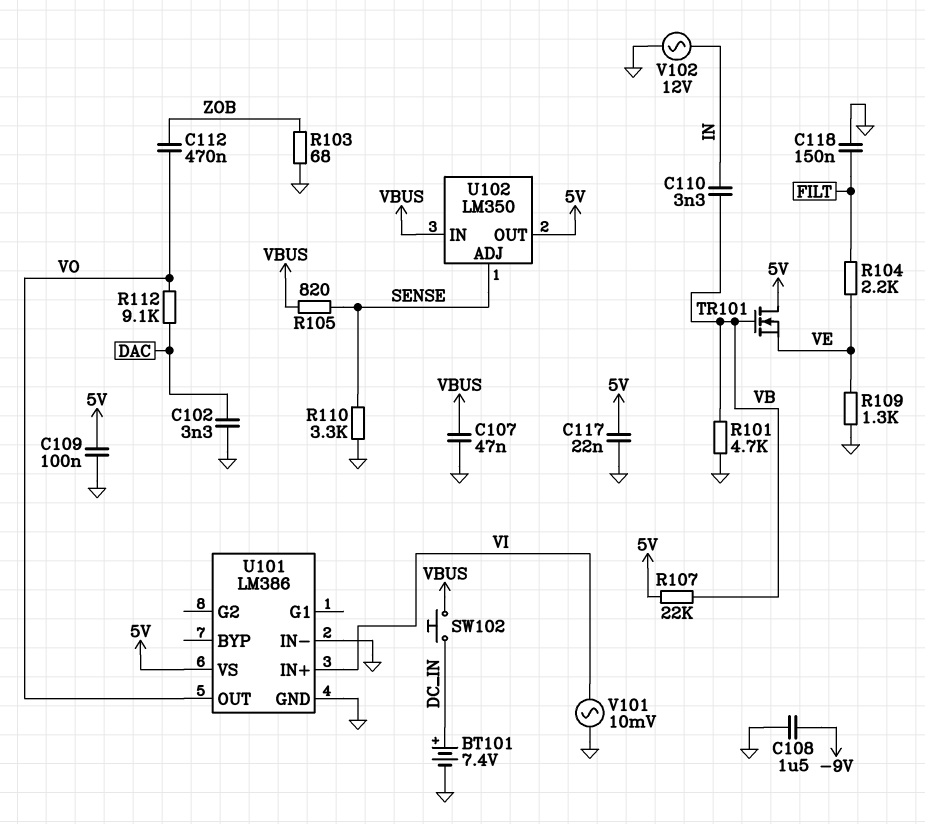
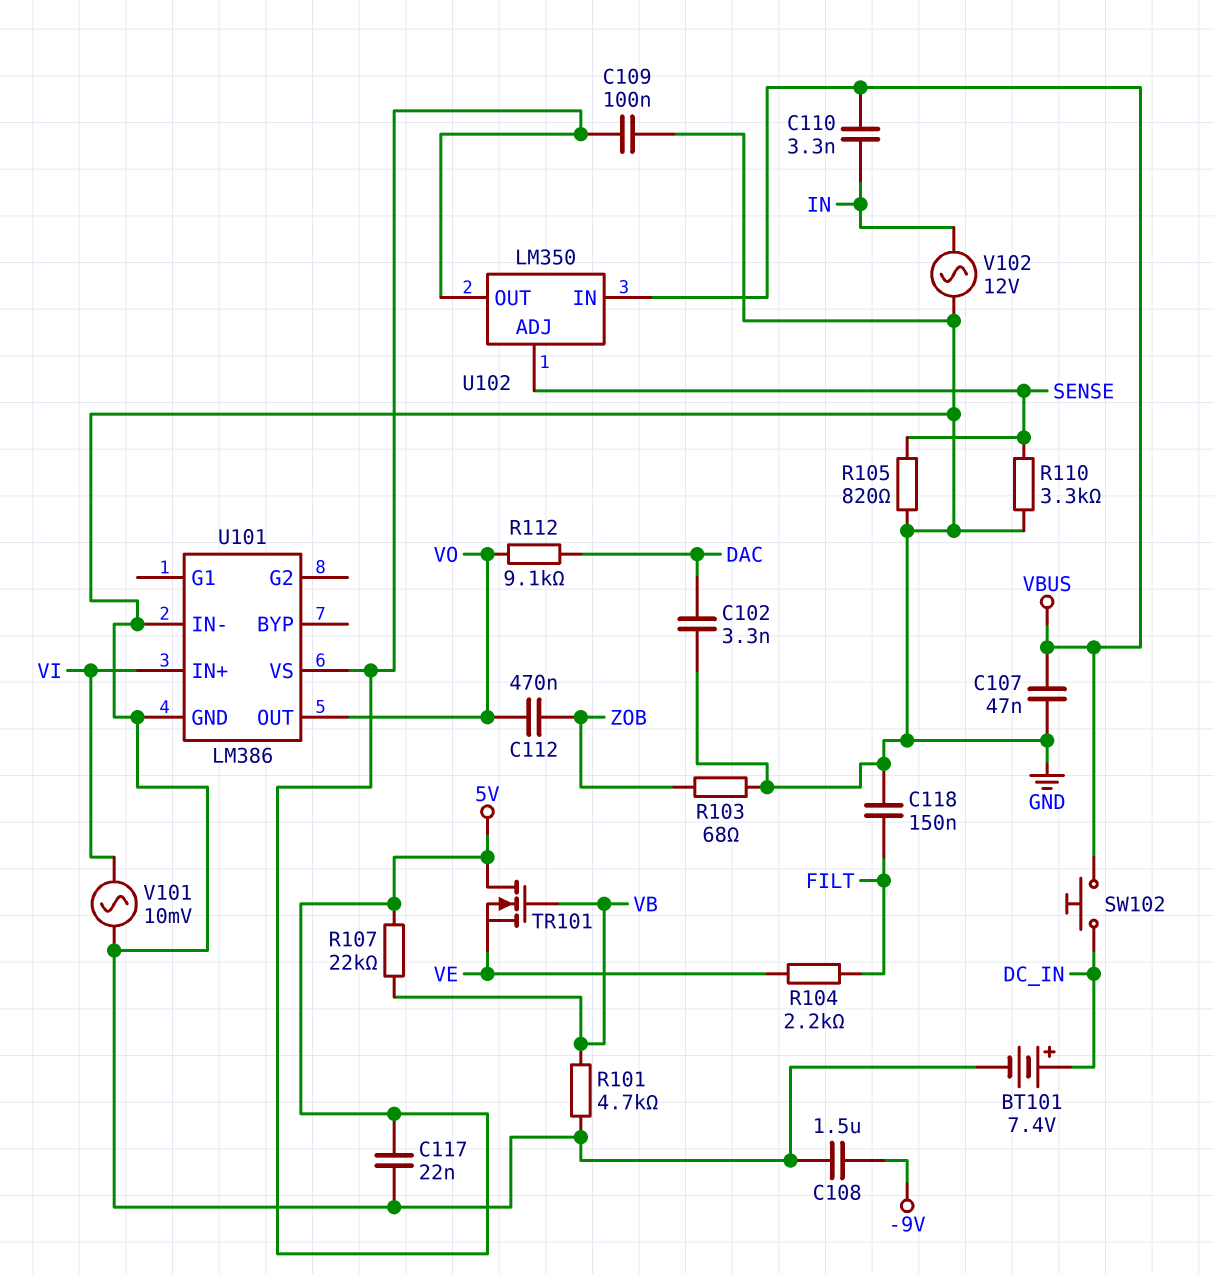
C110: 3.3nF (IN, VB) -> 3.3nF (IN, VBUS)
R105: 820 (SENSE, VBUS) -> 820 (GND, SENSE)
R109: 1.3k (GND, VE) -> none

